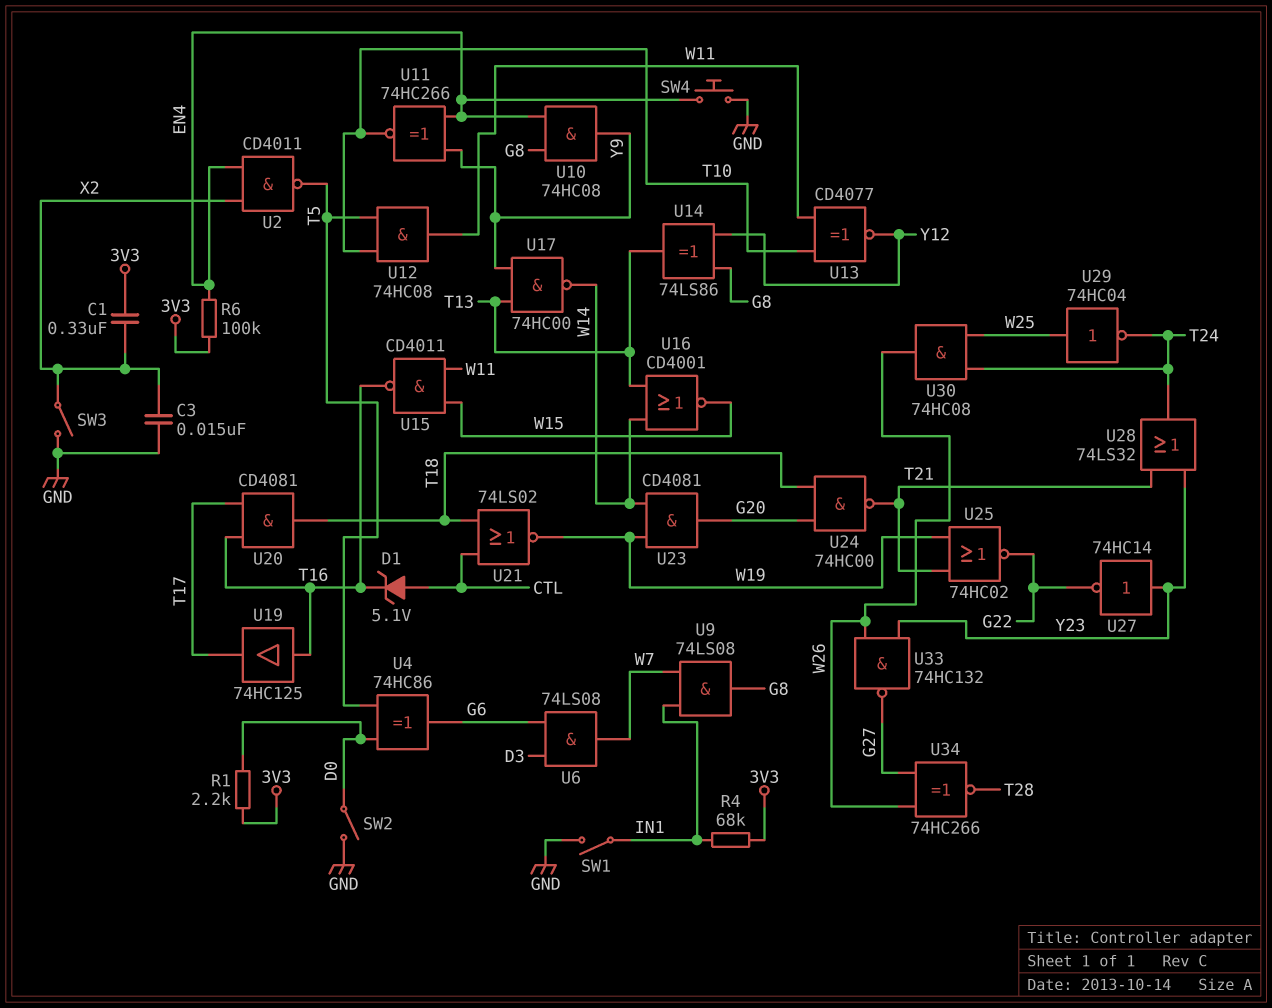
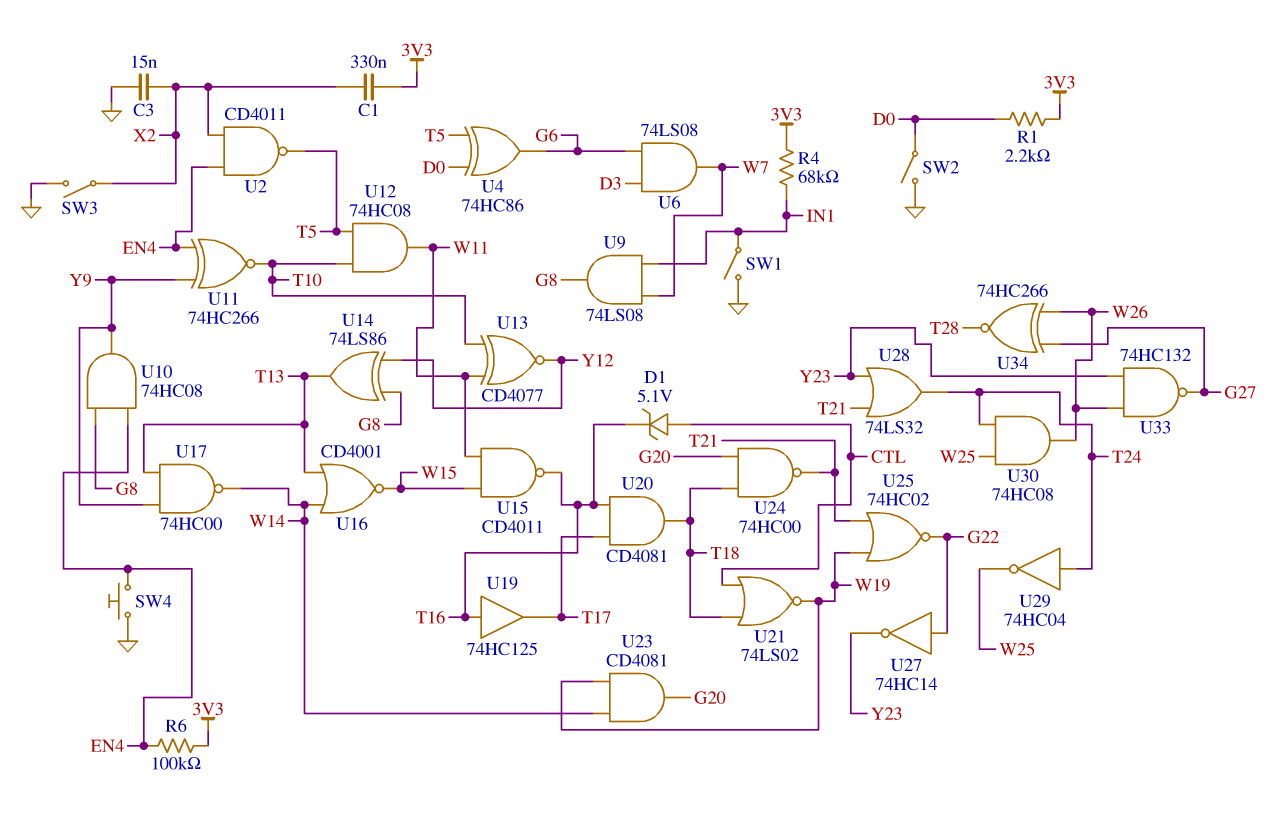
U27: NOT 74HC14 (in Y23, out G22) -> NOT 74HC14 (in G22, out Y23)
U29: NOT 74HC04 (in W25, out T24) -> NOT 74HC04 (in T24, out W25)

